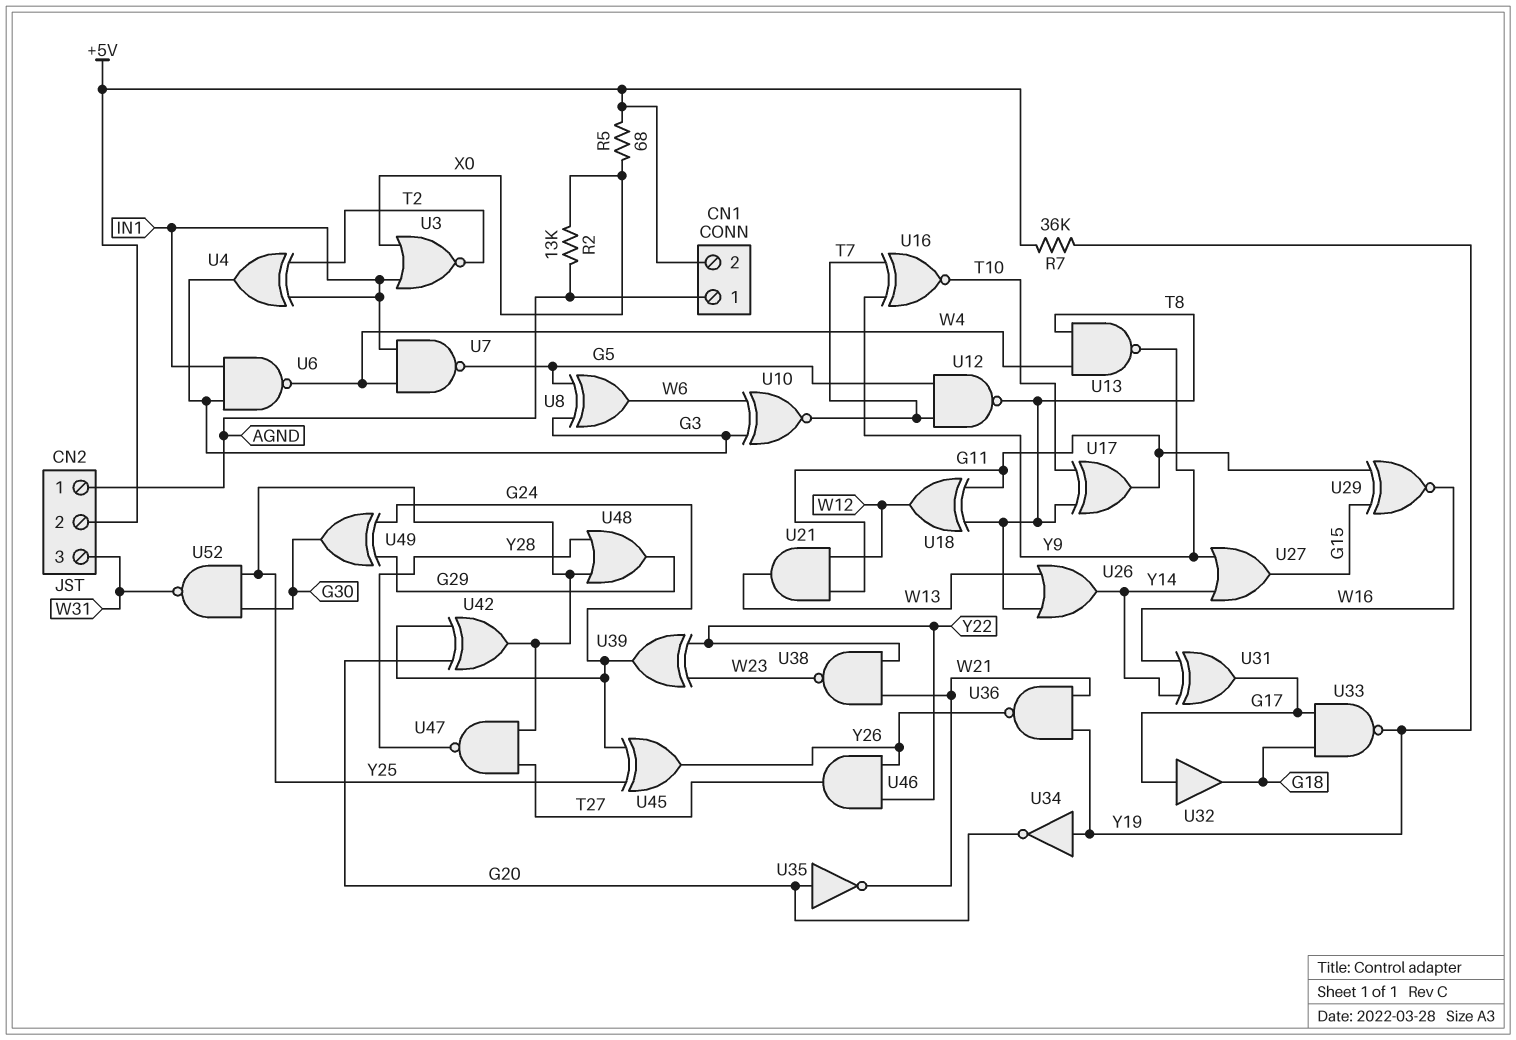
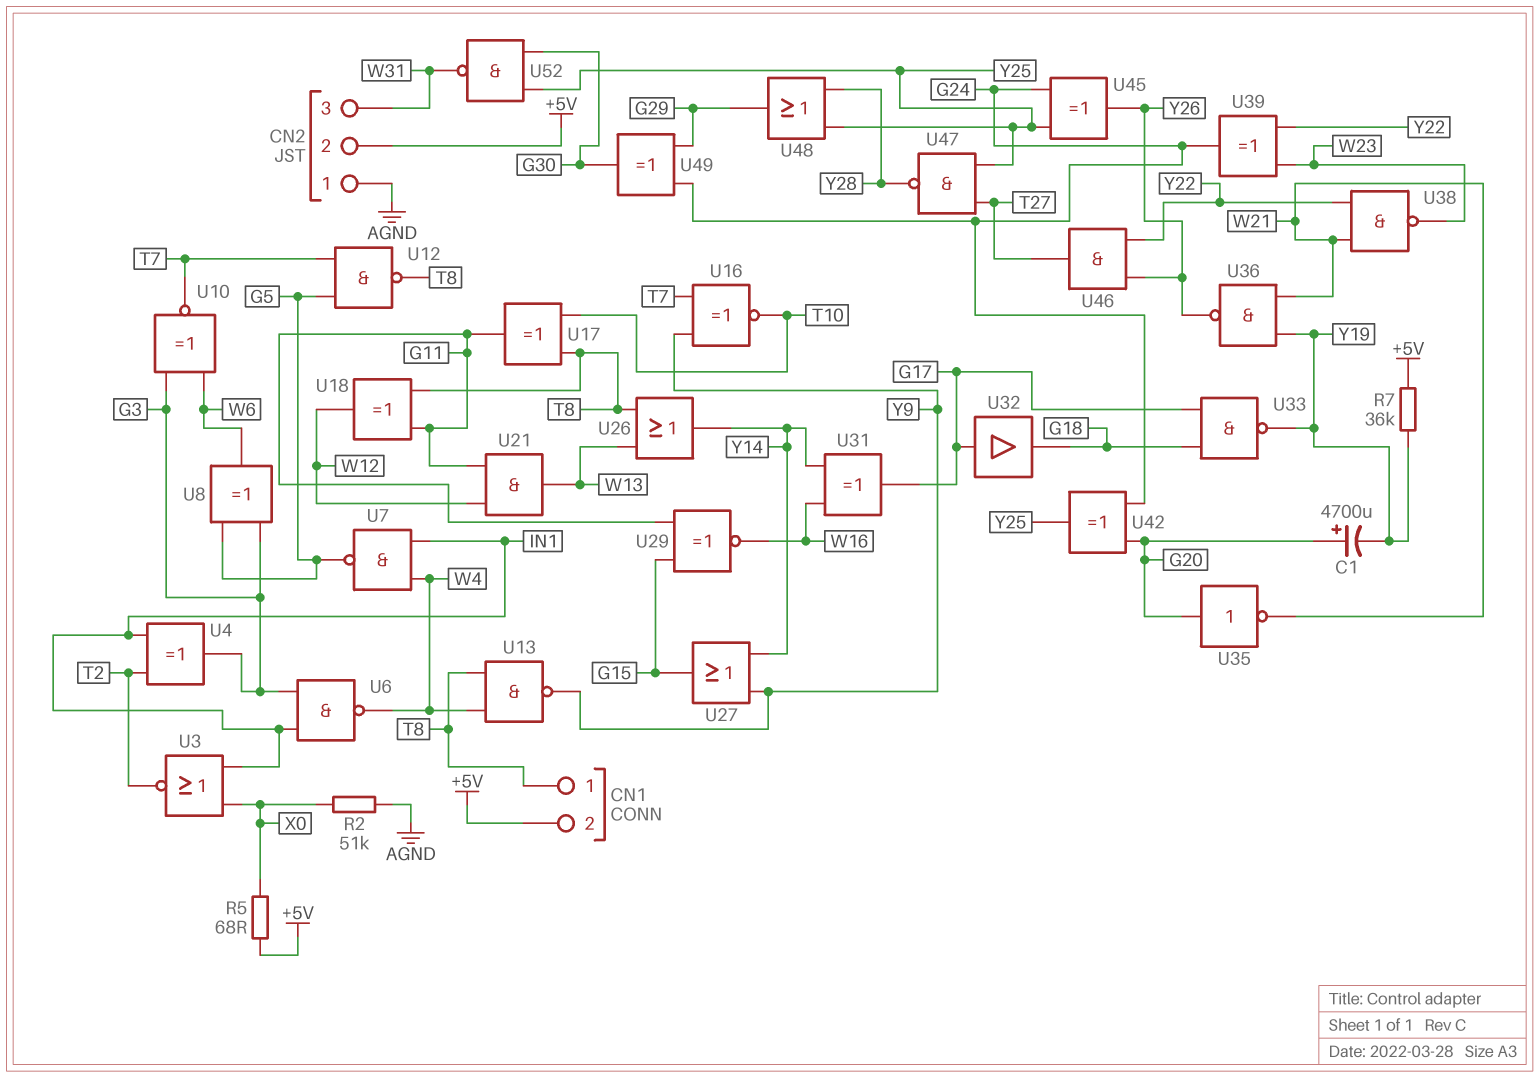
C1: none -> 4700uF (plus G20, minus Y19)
CN1 pin 1: AGND -> T8
R2: 13k (AGND, X0) -> 51k (AGND, X0)
U34: NOT (in Y19, out G20) -> none

